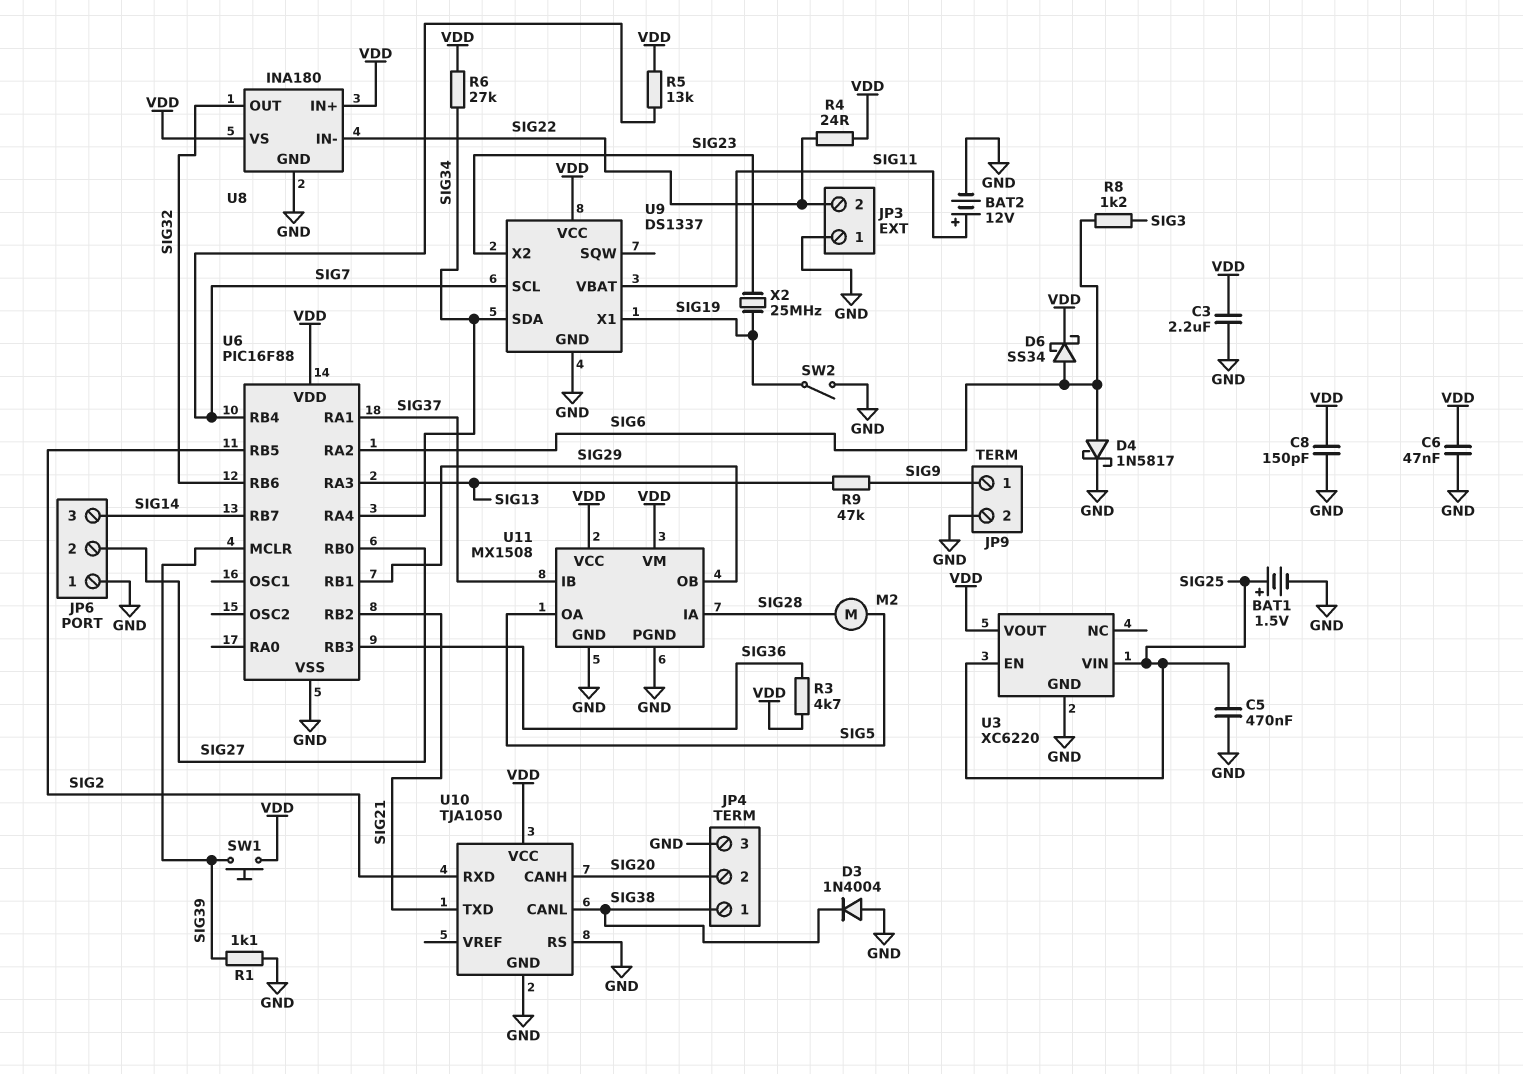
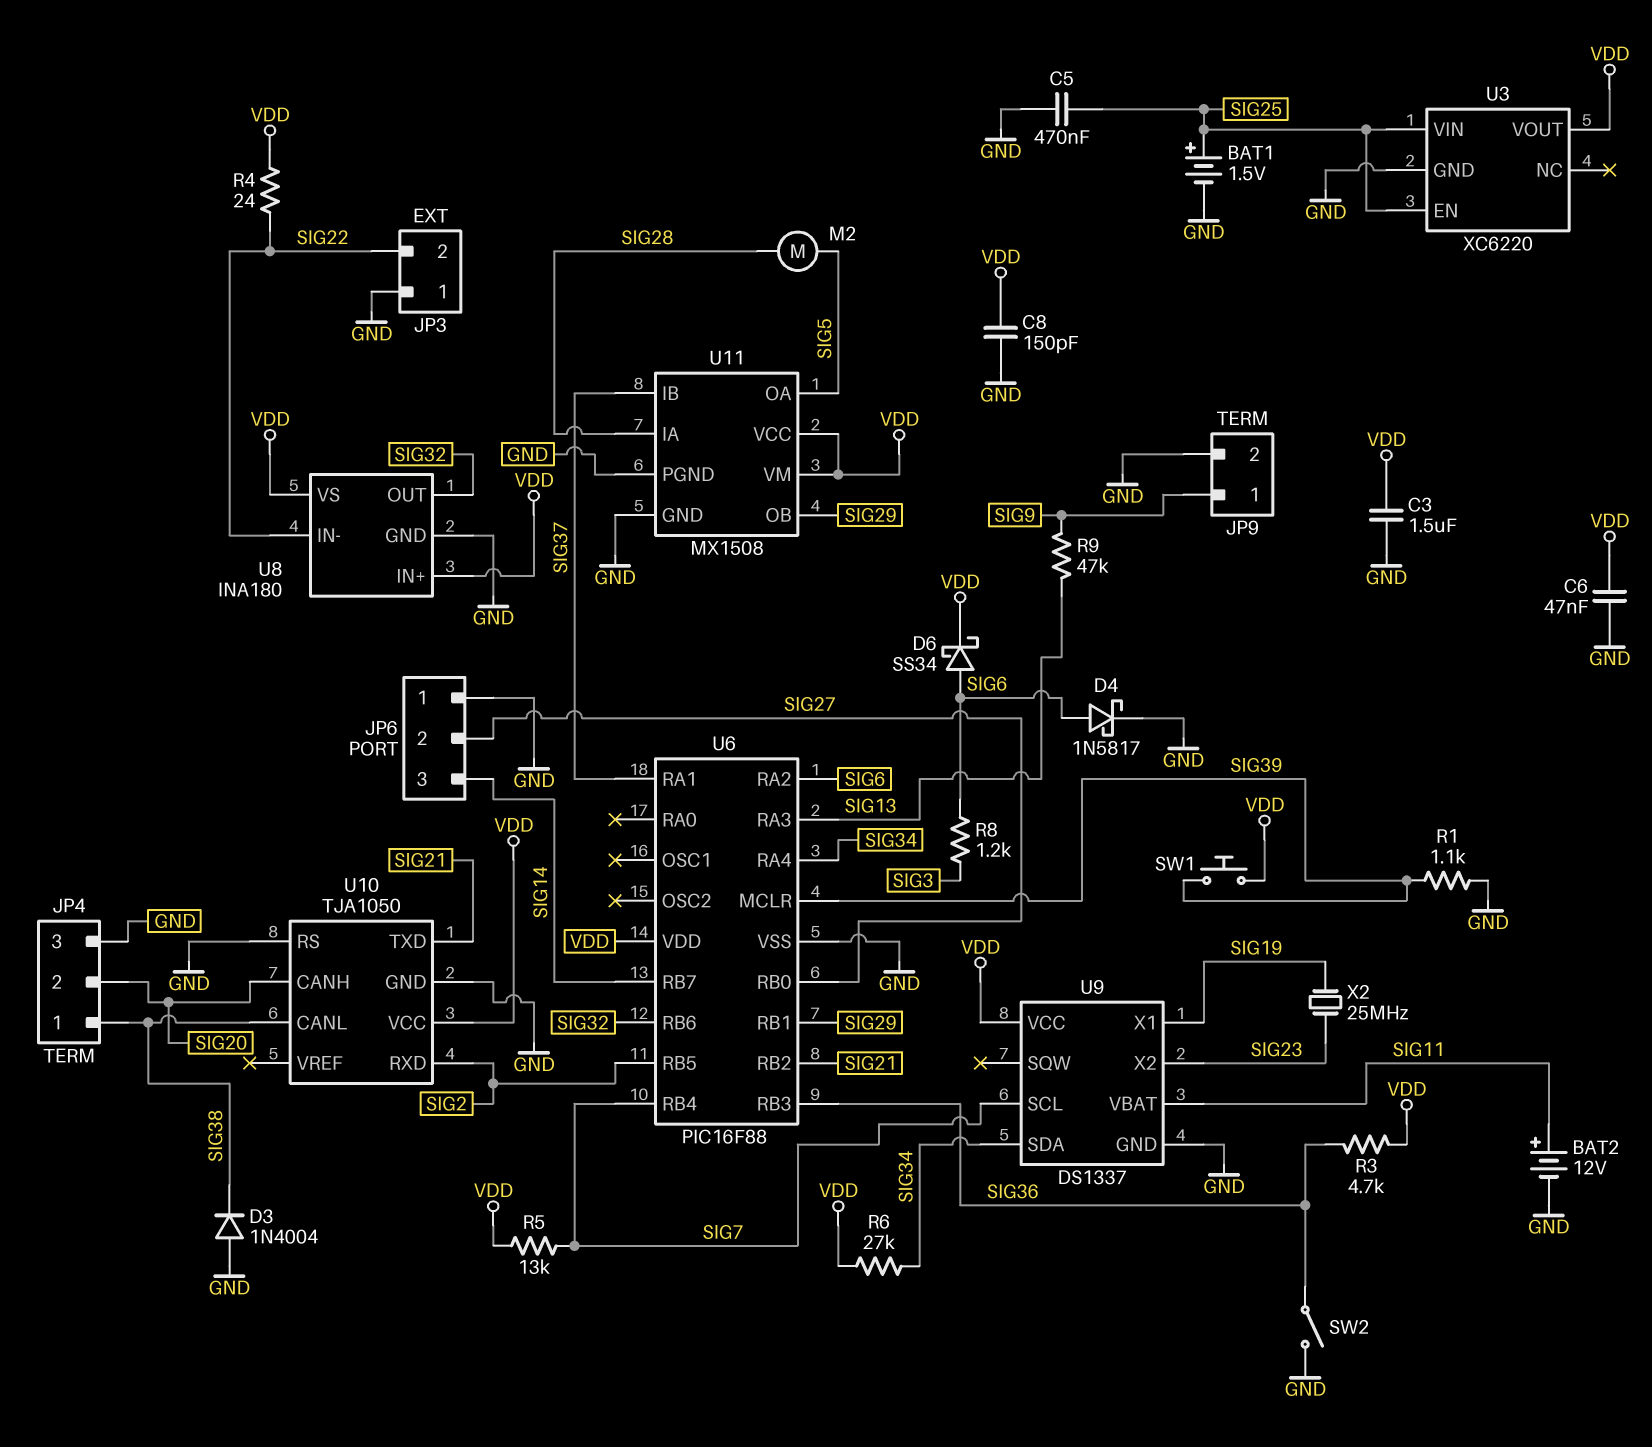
C3: 2.2uF (GND, VDD) -> 1.5uF (GND, VDD)
SW2: switch (GND, SIG19) -> switch (GND, SIG36)

